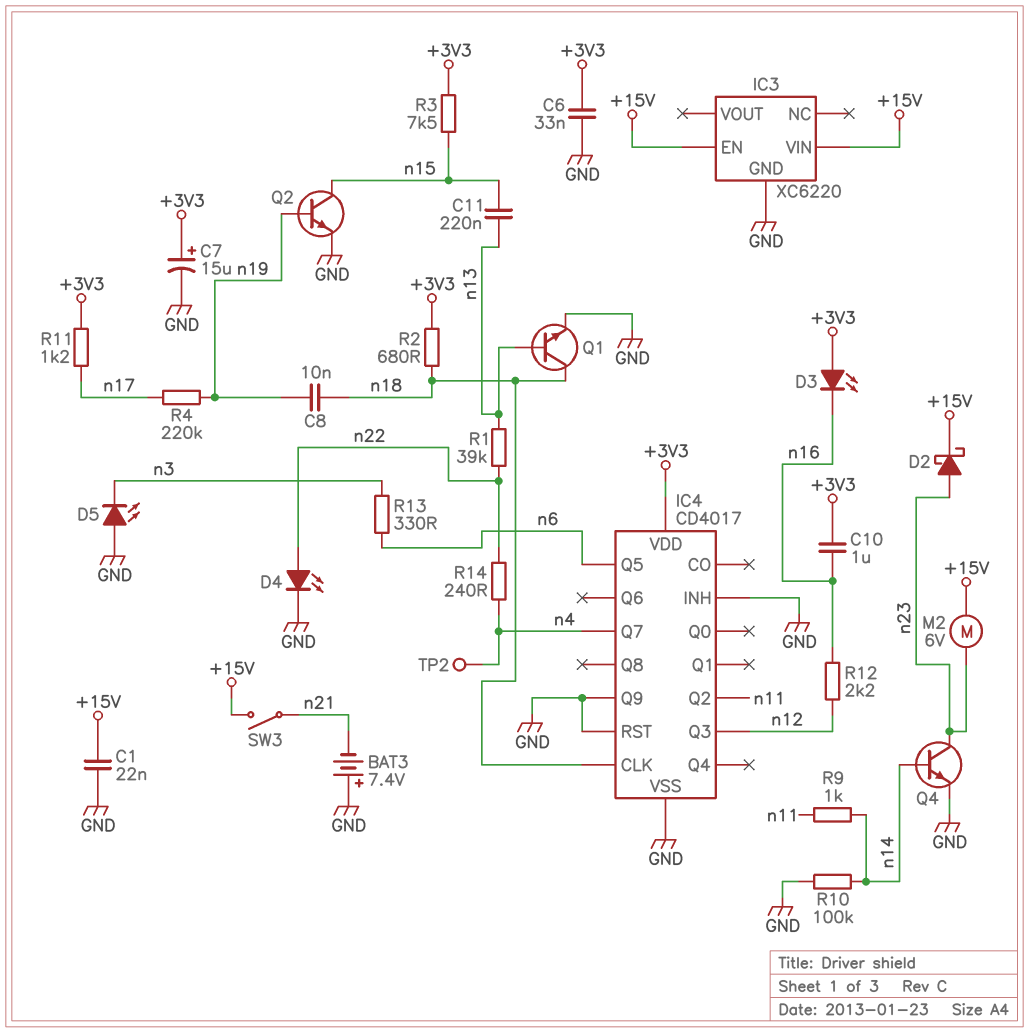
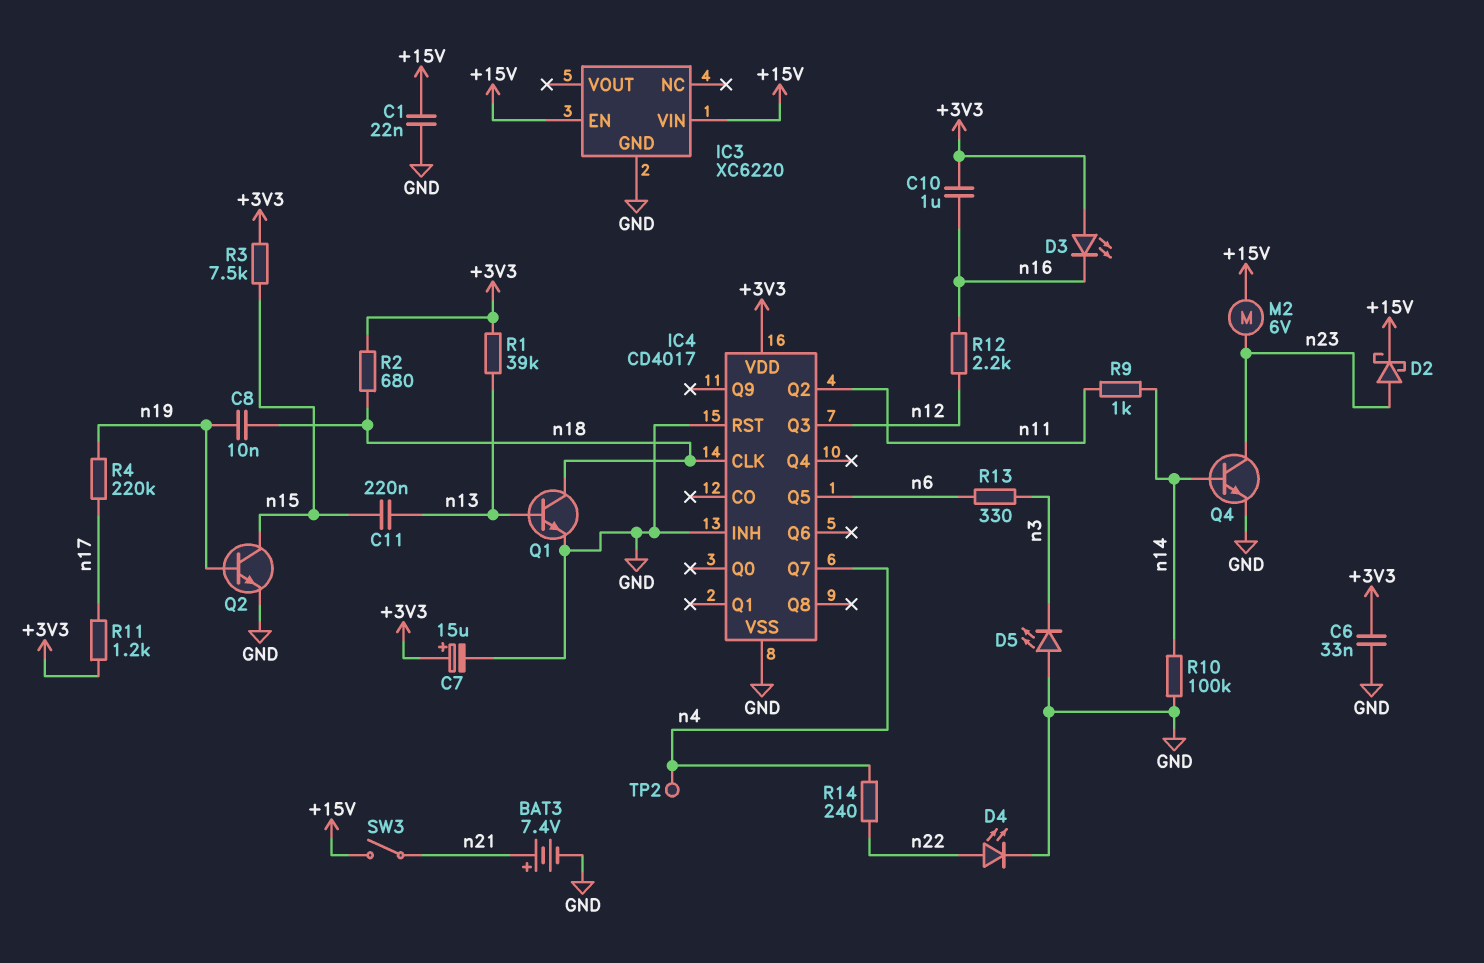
BAT3: 7.4V (plus GND, minus n21) -> 7.4V (plus n21, minus GND)
IC4 pin Q9: GND -> none
R1: 39k (n13, n22) -> 39k (+3V3, n13)

